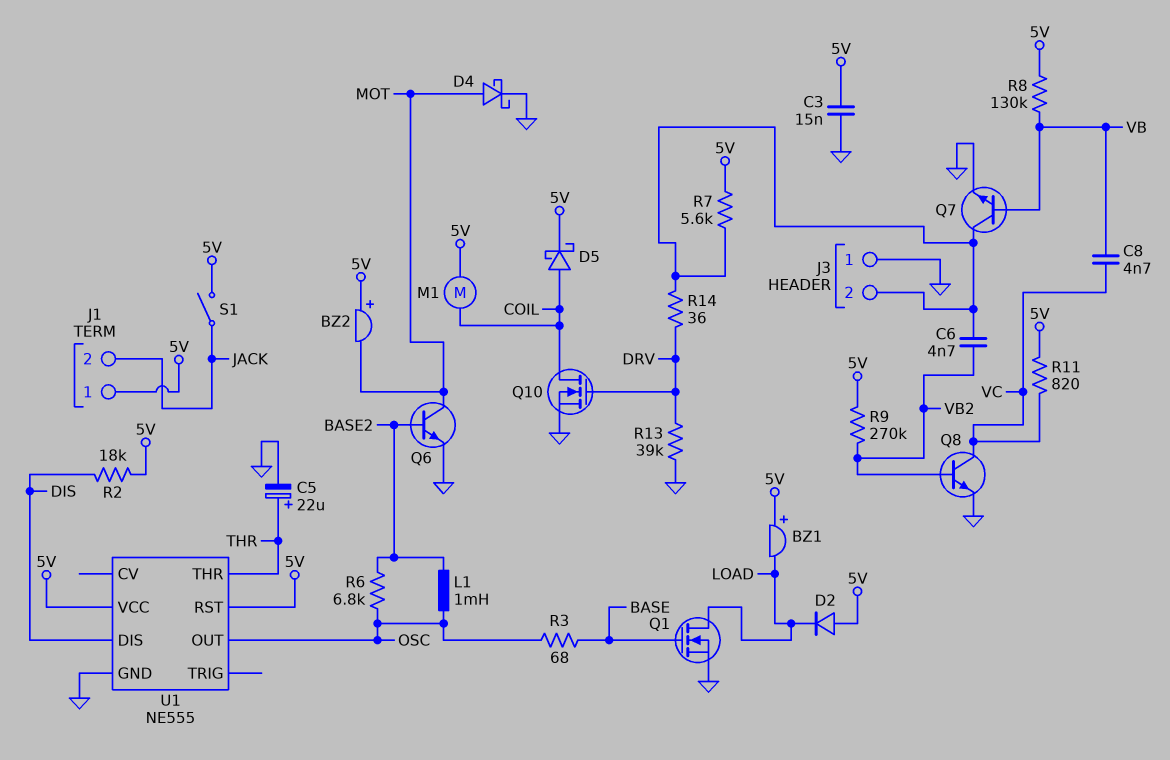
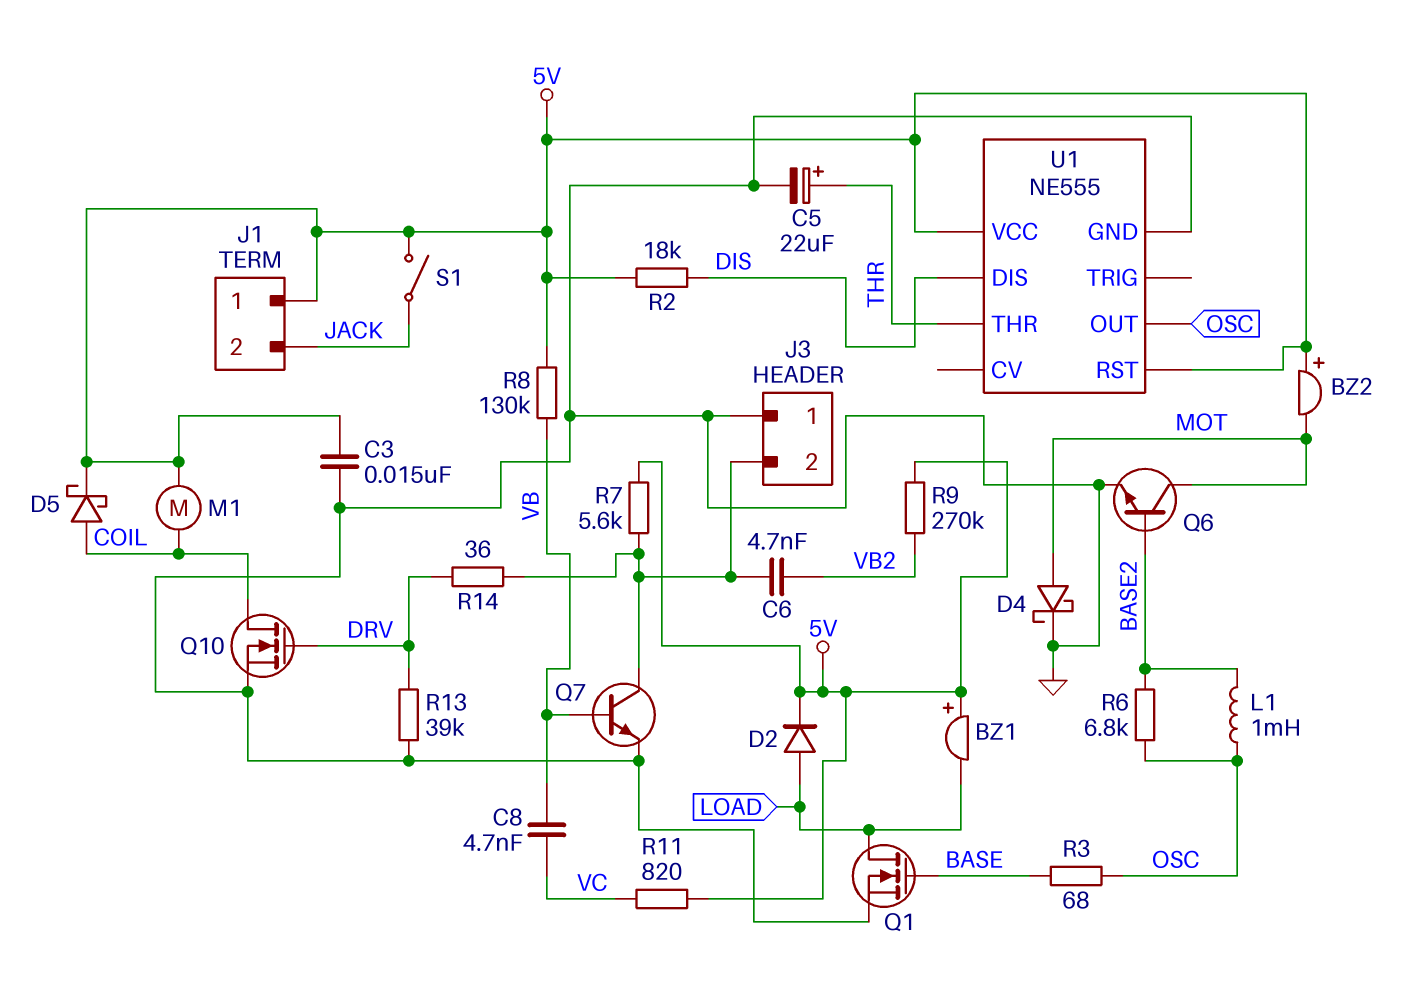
D2: diode (A 5V, K LOAD) -> diode (A LOAD, K 5V)
Q8: NPN (B VB2, C VC, E GND) -> none

